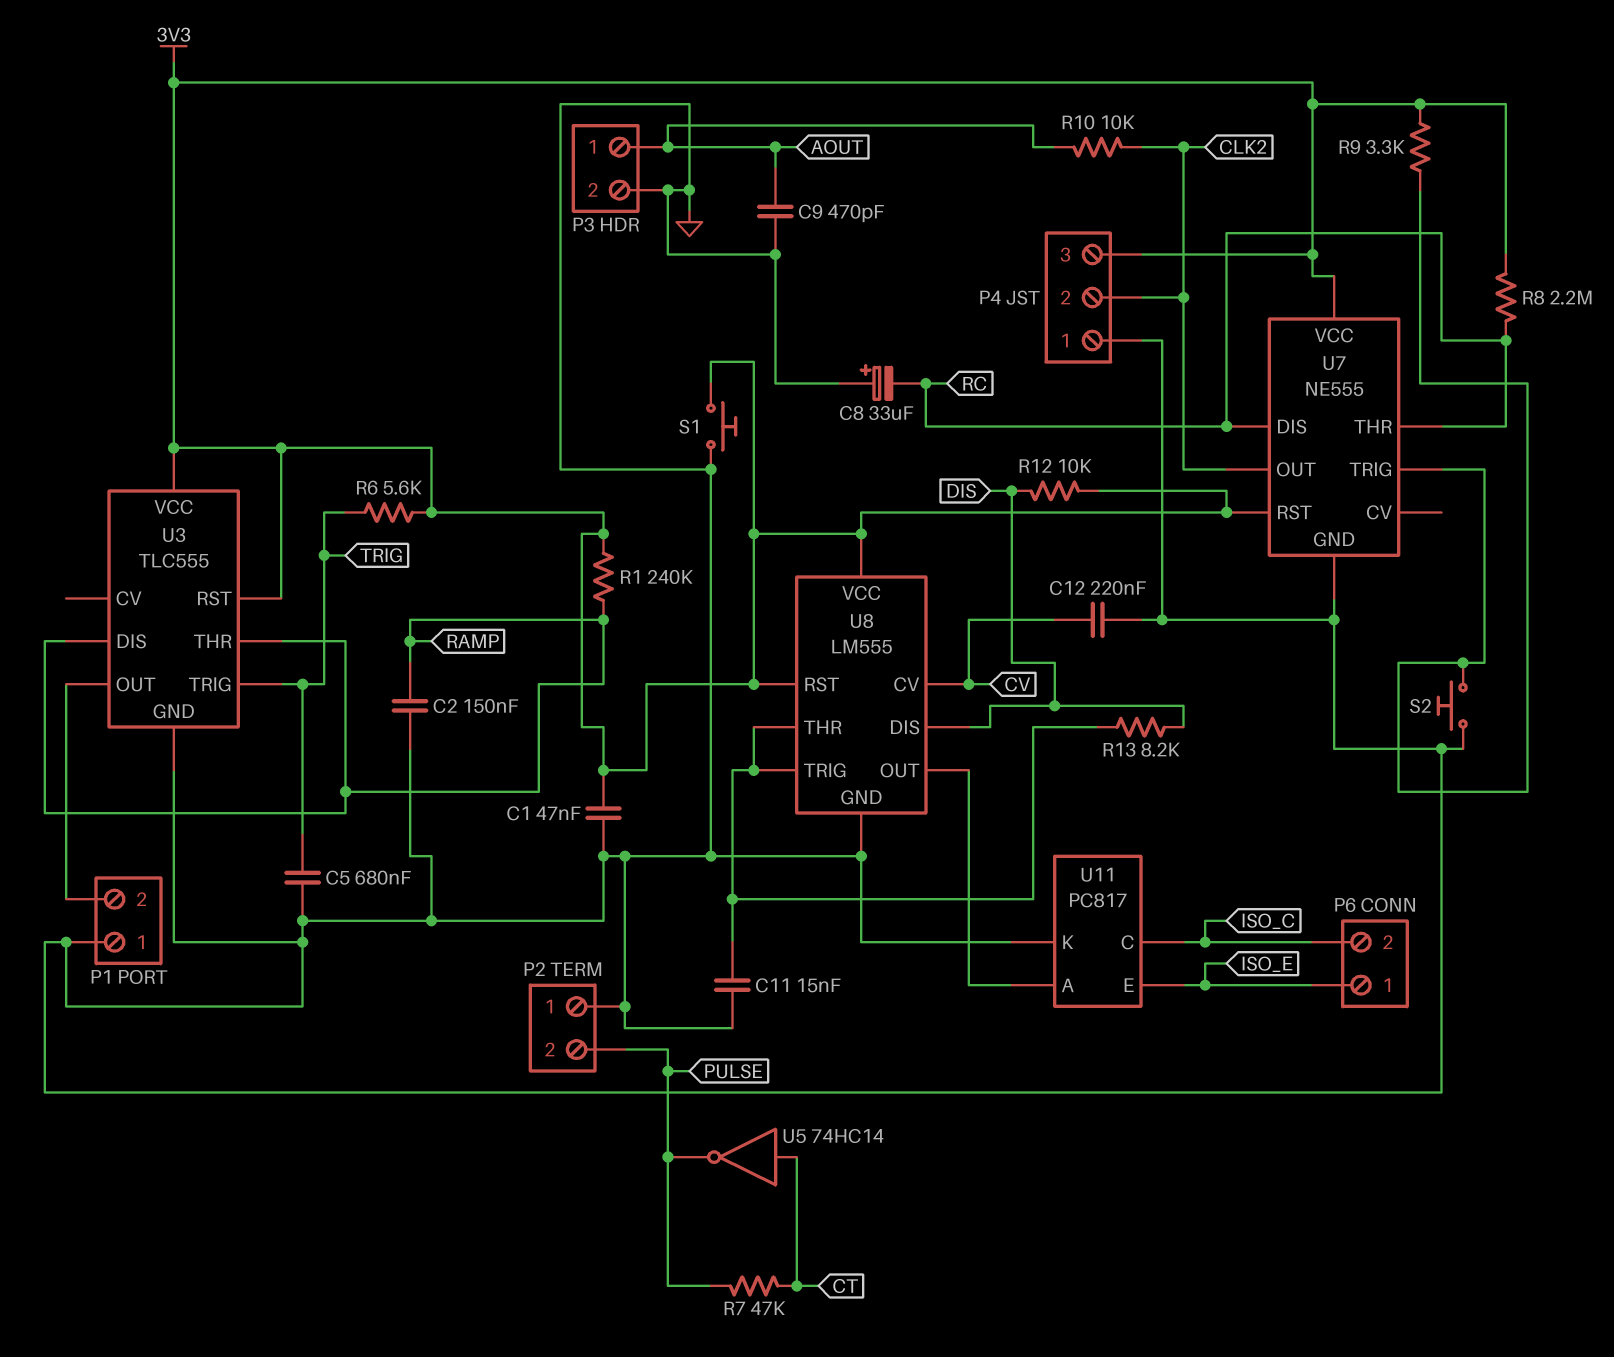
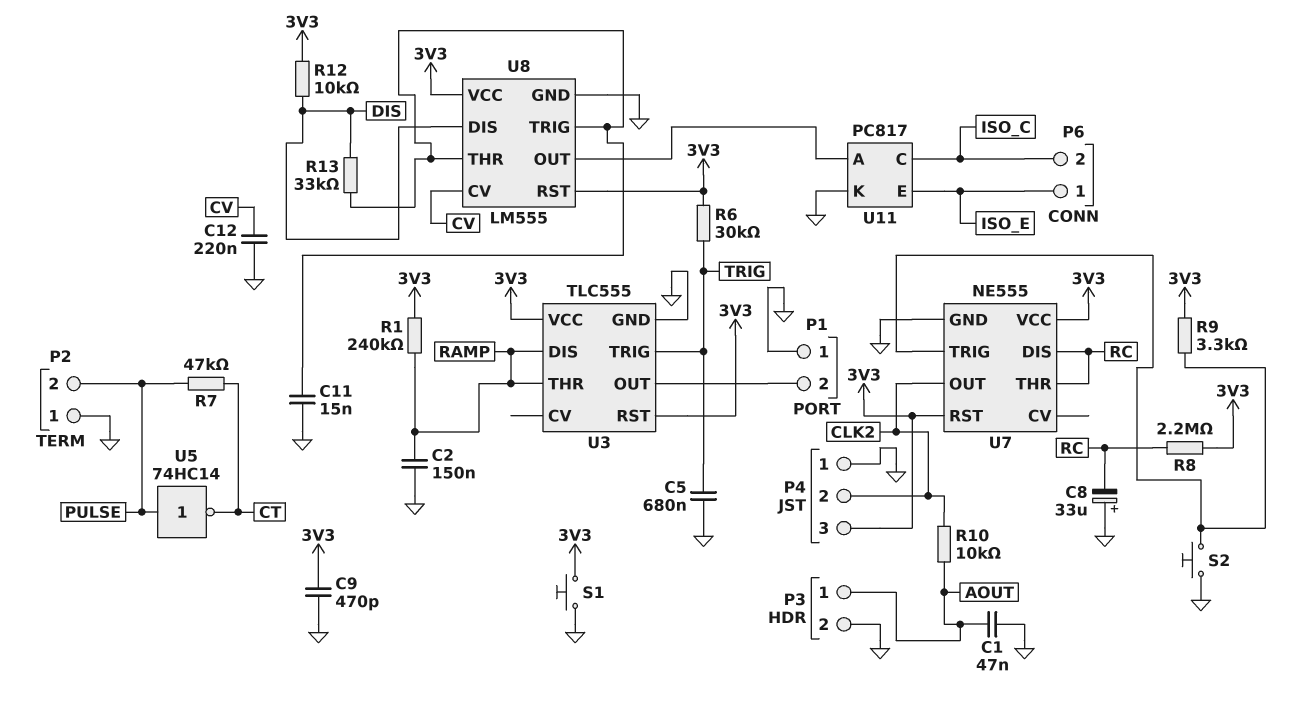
C1: 47nF (3V3, GND) -> 47nF (AOUT, GND)
C9: 470pF (AOUT, GND) -> 470pF (3V3, GND)
R6: 5.6k (3V3, TRIG) -> 30k (3V3, TRIG)
R13: 8.2k (DIS, U8/THR) -> 33k (DIS, U8/THR)
U5: NOT 74HC14 (in CT, out PULSE) -> NOT 74HC14 (in PULSE, out CT)

